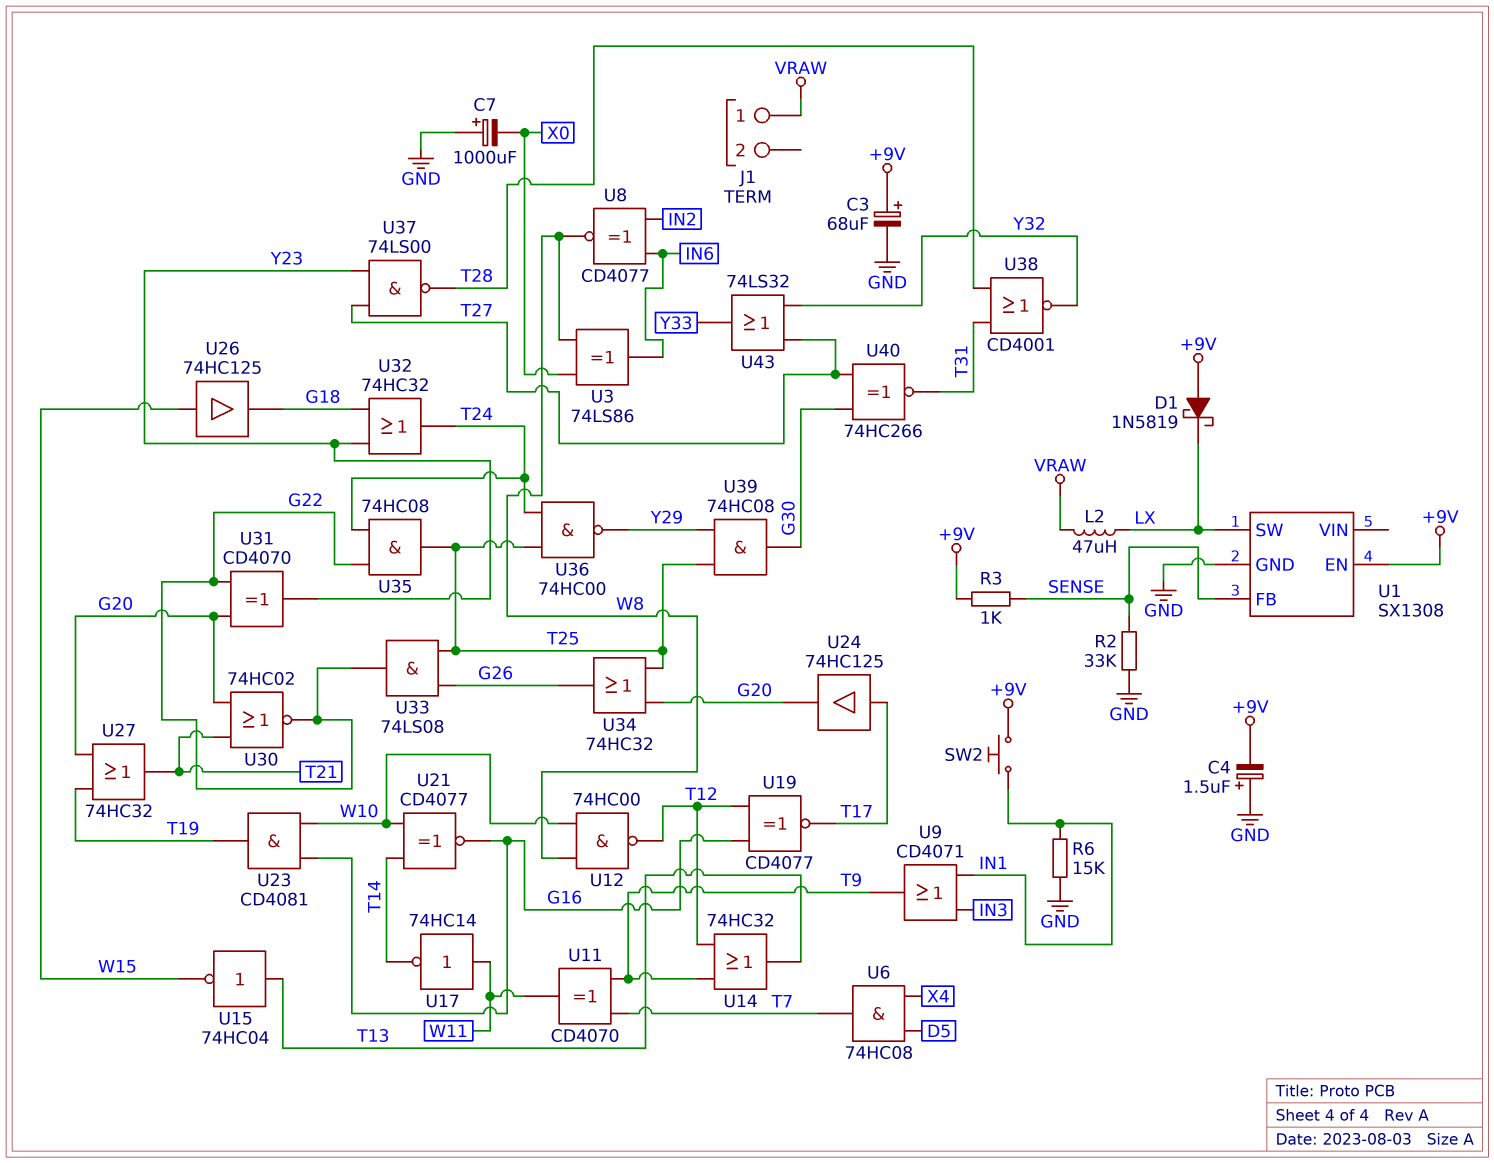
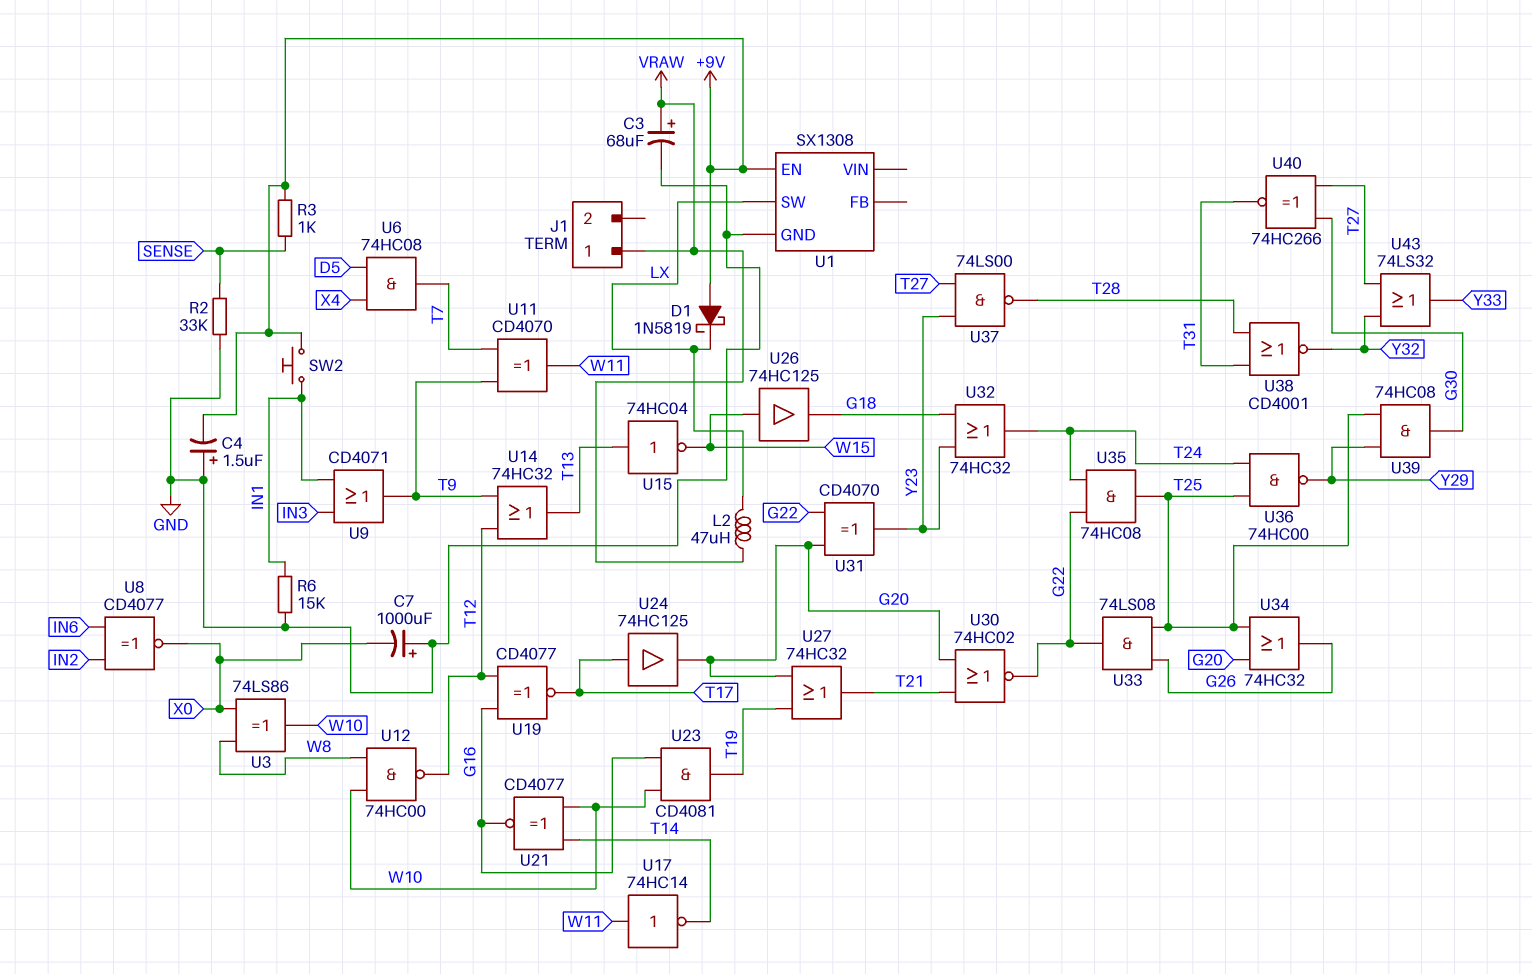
C3: 68uF (plus +9V, minus GND) -> 68uF (plus VRAW, minus GND)
U1 pin FB: SENSE -> none
U3: XOR 74LS86 (in W8, in X0, out IN6) -> XOR 74LS86 (in W8, in X0, out W10)
U8: XNOR CD4077 (in IN2, in IN6, out W8) -> XNOR CD4077 (in IN2, in IN6, out X0)

